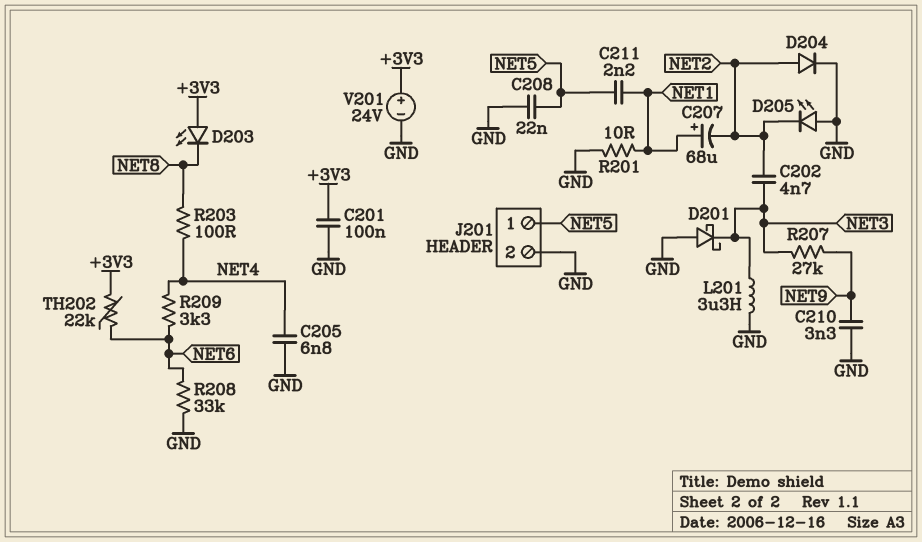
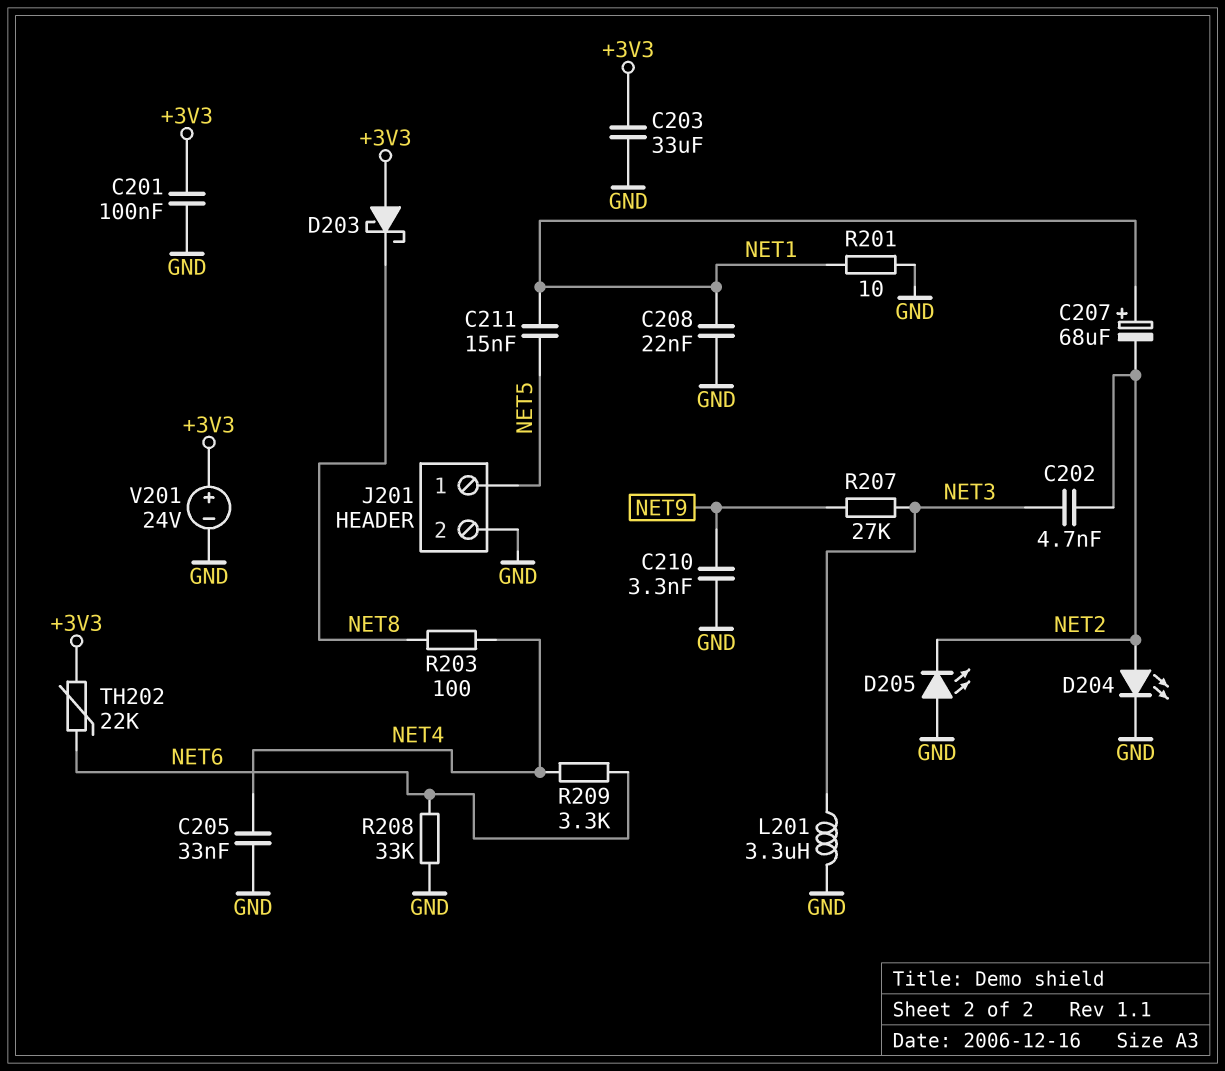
C203: none -> 33uF (+3V3, GND)
C205: 6.8nF (GND, NET4) -> 33nF (GND, NET4)
C208: 22nF (GND, NET5) -> 22nF (GND, NET1)
C211: 2.2nF (NET1, NET5) -> 15nF (NET1, NET5)
D201: schottky (A GND, K NET3) -> none
D203: LED (A +3V3, K NET8) -> schottky (A +3V3, K NET8)
D204: diode (A NET2, K GND) -> LED (A NET2, K GND)

